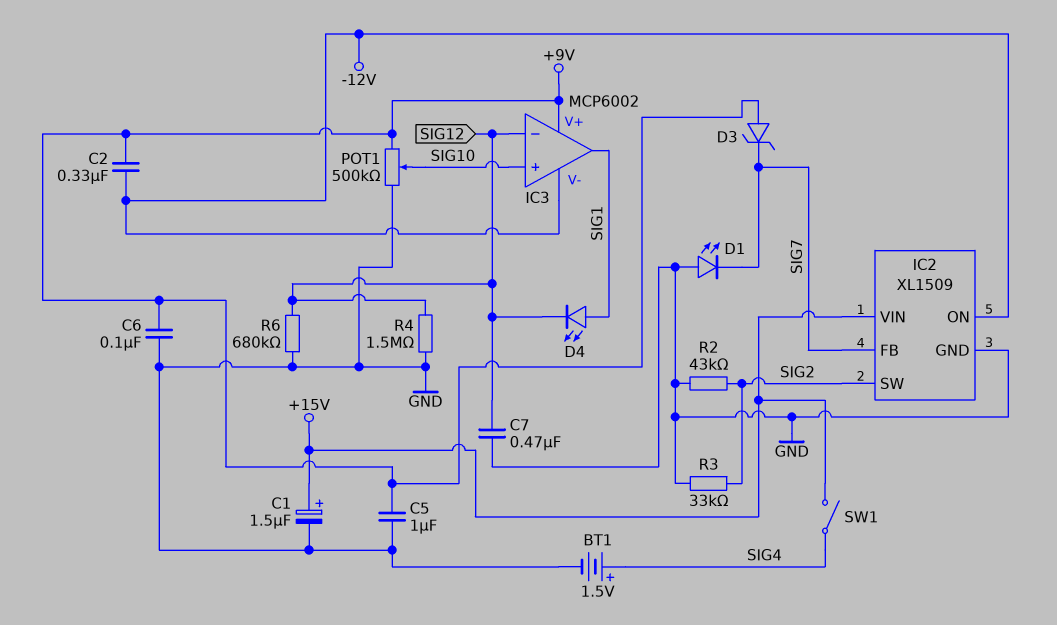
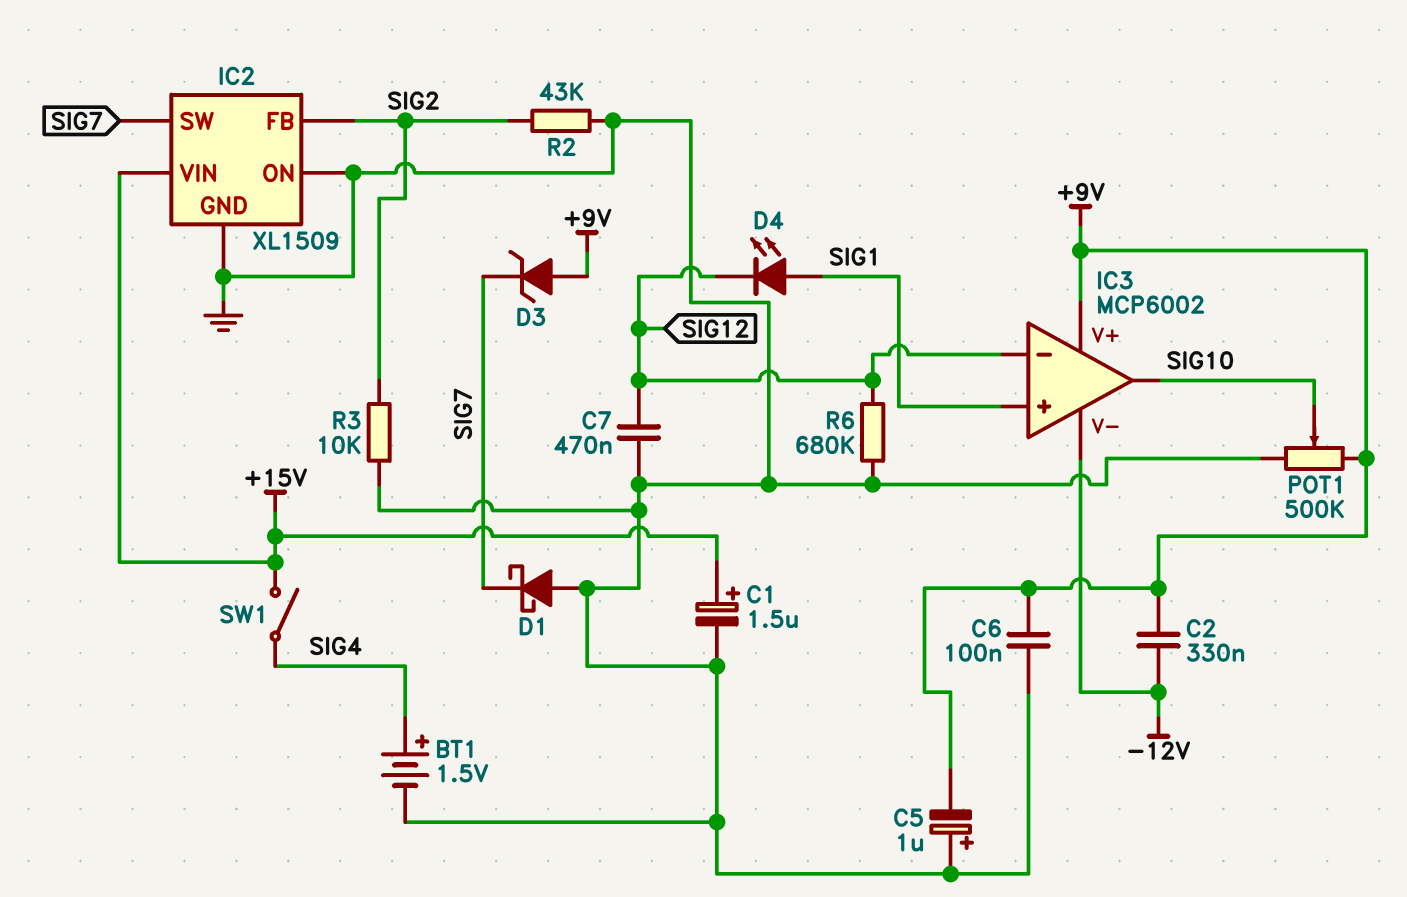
C5: 1uF (+9V, GND) -> 1uF (plus GND, minus +9V)
D1: LED (A GND, K SIG7) -> schottky (A GND, K SIG7)
IC2 pin FB: SIG7 -> SIG2
IC2 pin ON: -12V -> GND
IC2 pin SW: SIG2 -> SIG7
IC3 pin in+: SIG10 -> SIG1
IC3 pin out: SIG1 -> SIG10
R3: 33k (GND, SIG2) -> 10k (GND, SIG2)
R4: 1.5M (GND, SIG12) -> none

